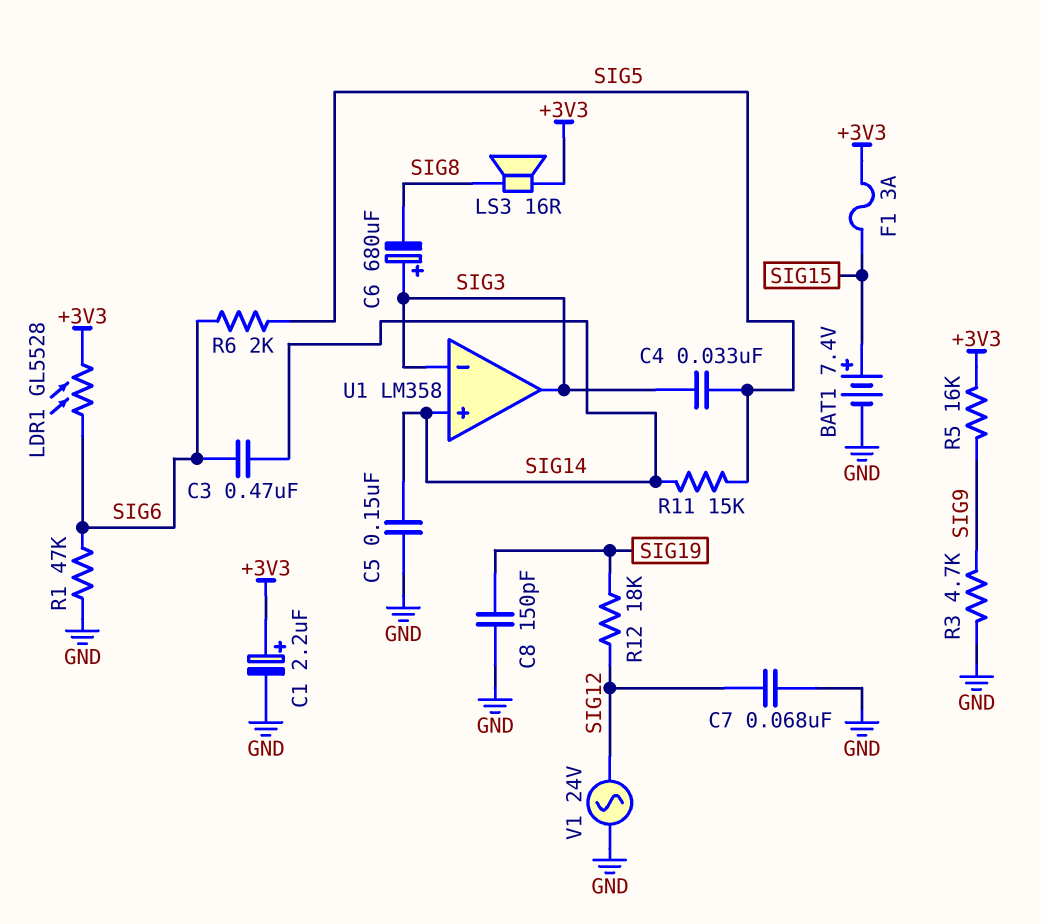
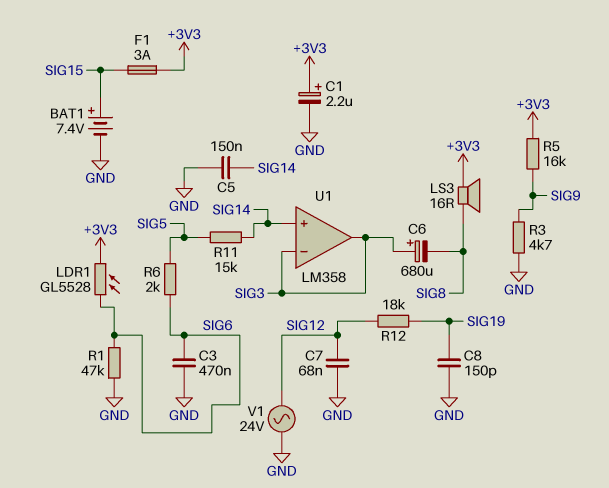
C3: 470nF (SIG6, SIG14) -> 470nF (GND, SIG6)
C4: 33nF (SIG3, SIG5) -> none

